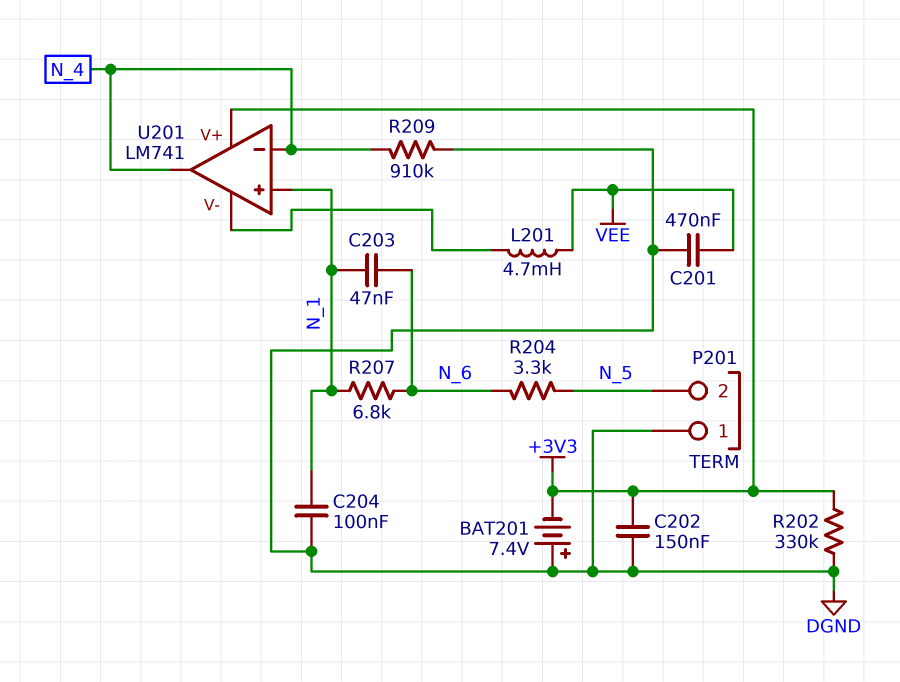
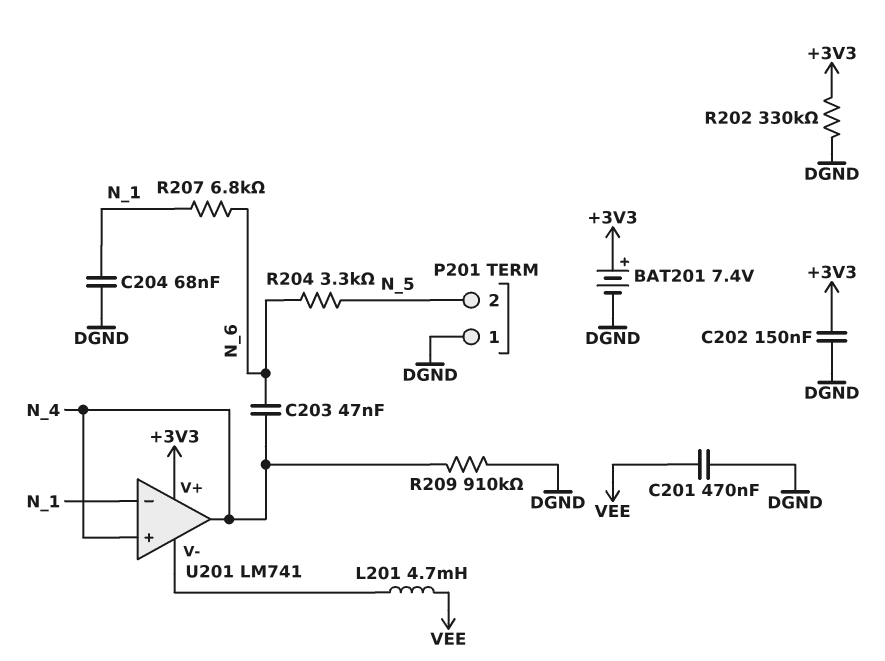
BAT201: 7.4V (plus DGND, minus +3V3) -> 7.4V (plus +3V3, minus DGND)
C203: 47nF (N_1, N_6) -> 47nF (N_4, N_6)
C204: 100nF (DGND, N_1) -> 68nF (DGND, N_1)
U201 pin in+: N_1 -> N_4
U201 pin in-: N_4 -> N_1

